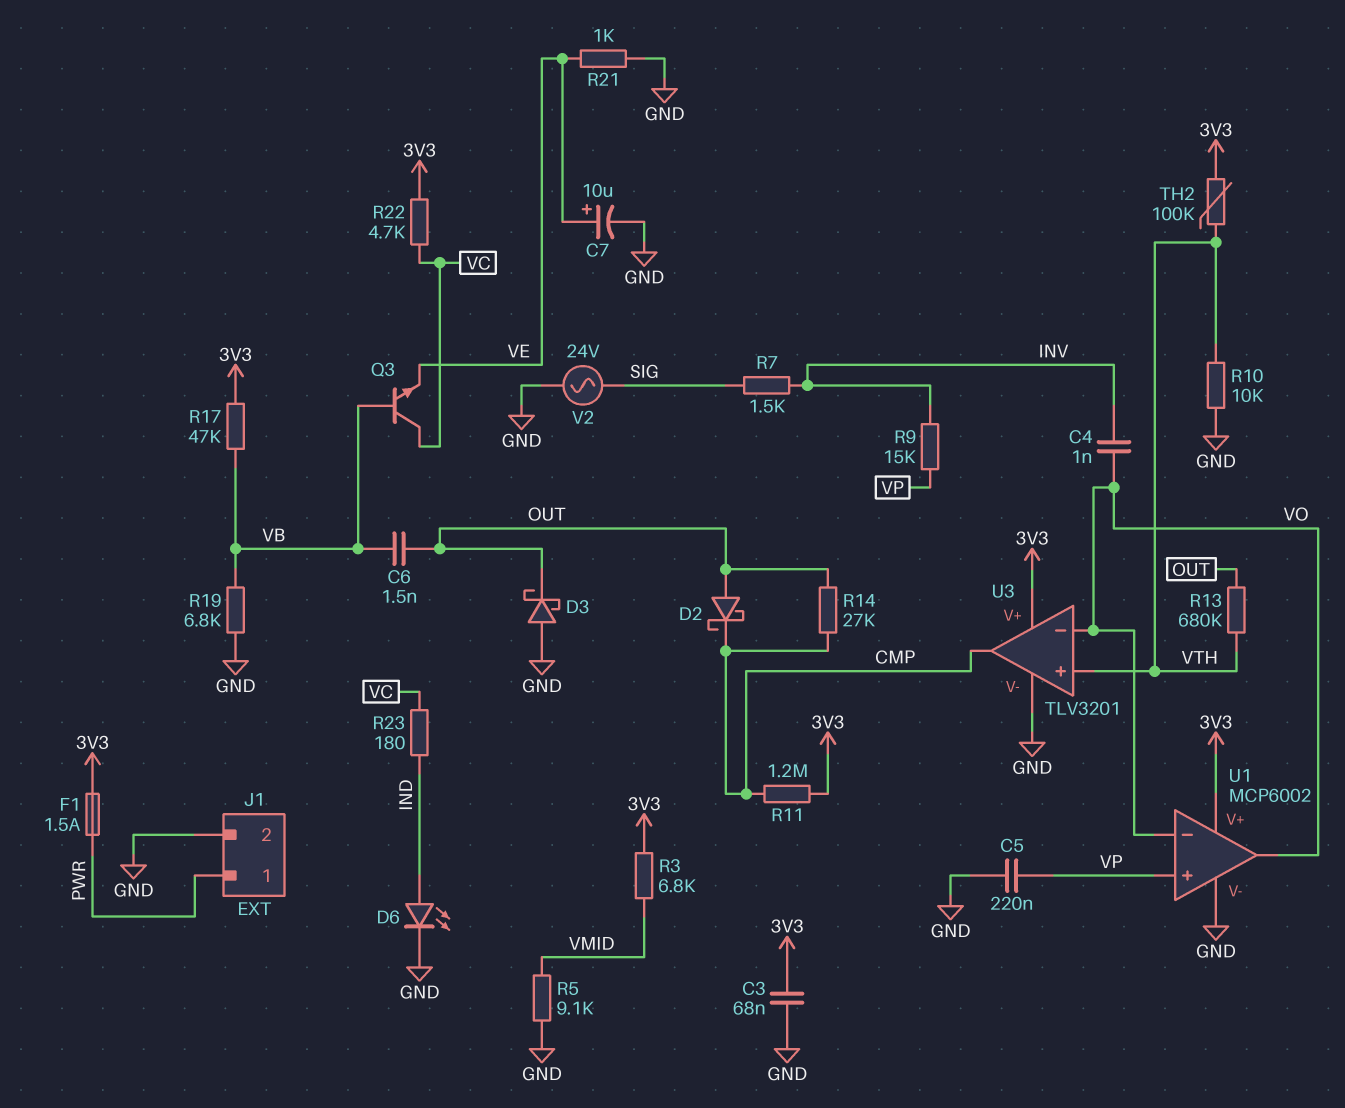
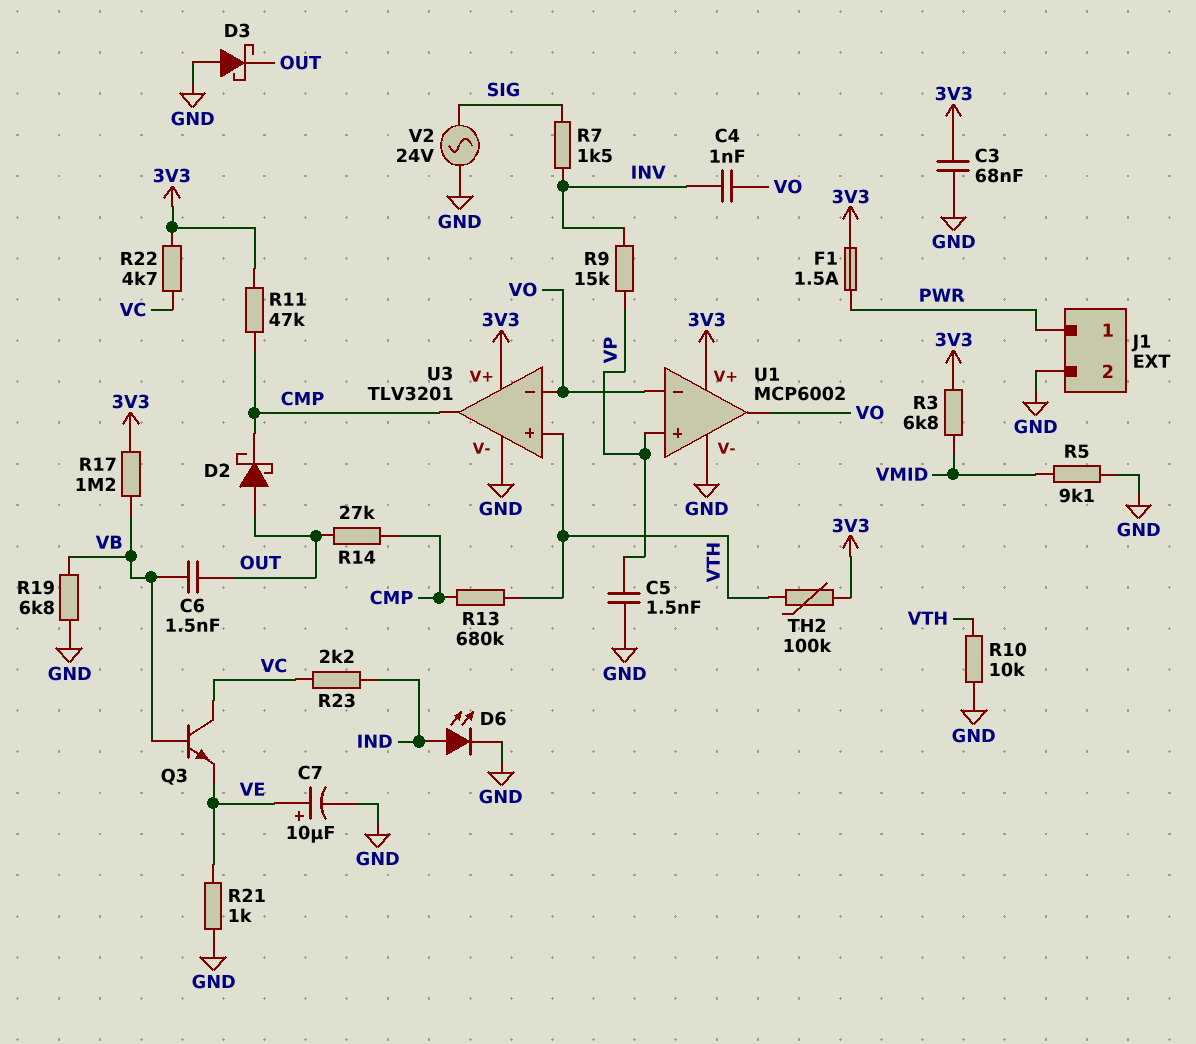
C5: 220nF (GND, VP) -> 1.5nF (GND, VP)
R11: 1.2M (3V3, CMP) -> 47k (3V3, CMP)
R13: 680k (OUT, VTH) -> 680k (CMP, VTH)
R17: 47k (3V3, VB) -> 1.2M (3V3, VB)
R23: 180 (IND, VC) -> 2.2k (IND, VC)

